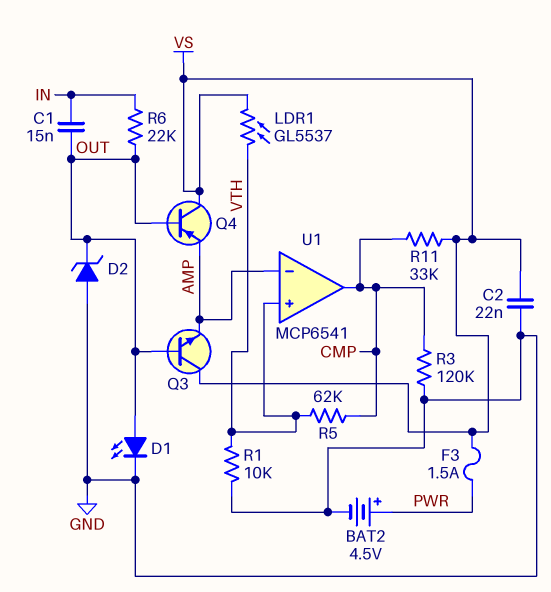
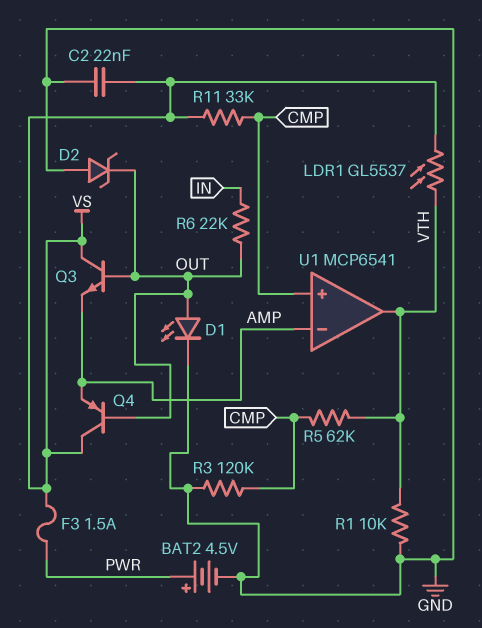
C1: 15nF (IN, OUT) -> none
U1 pin in+: VTH -> CMP
U1 pin out: CMP -> VTH

